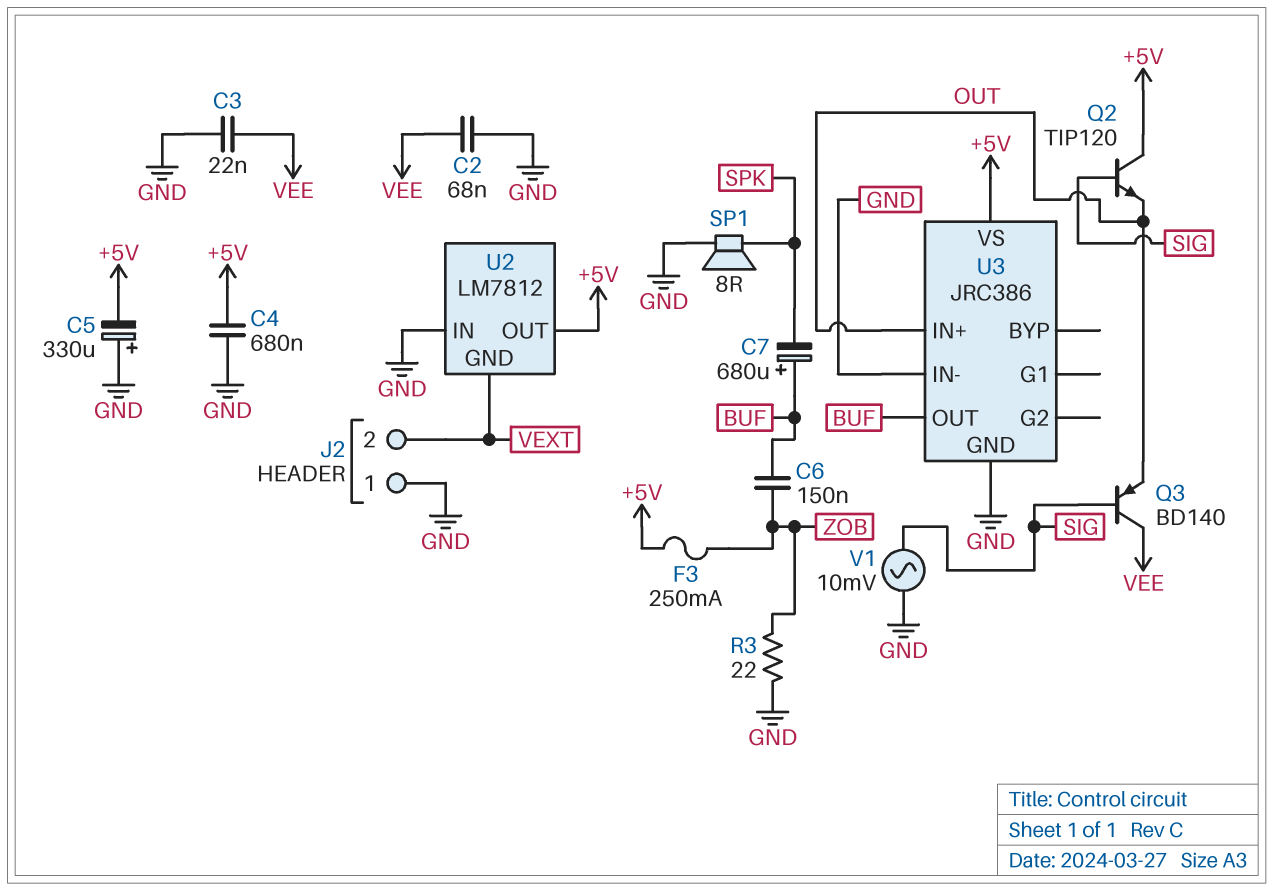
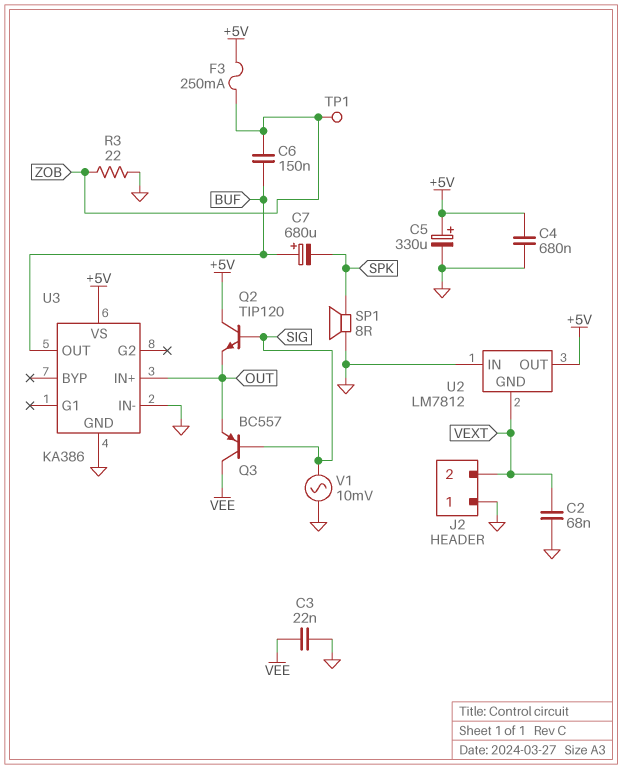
C2: 68nF (GND, VEE) -> 68nF (GND, VEXT)
C5: 330uF (plus GND, minus +5V) -> 330uF (plus +5V, minus GND)
Q3: PNP BD140 (B SIG, C VEE, E OUT) -> PNP BC557 (B SIG, C VEE, E OUT)
TP1: none -> test point (ZOB)
U3: JRC386 -> KA386

